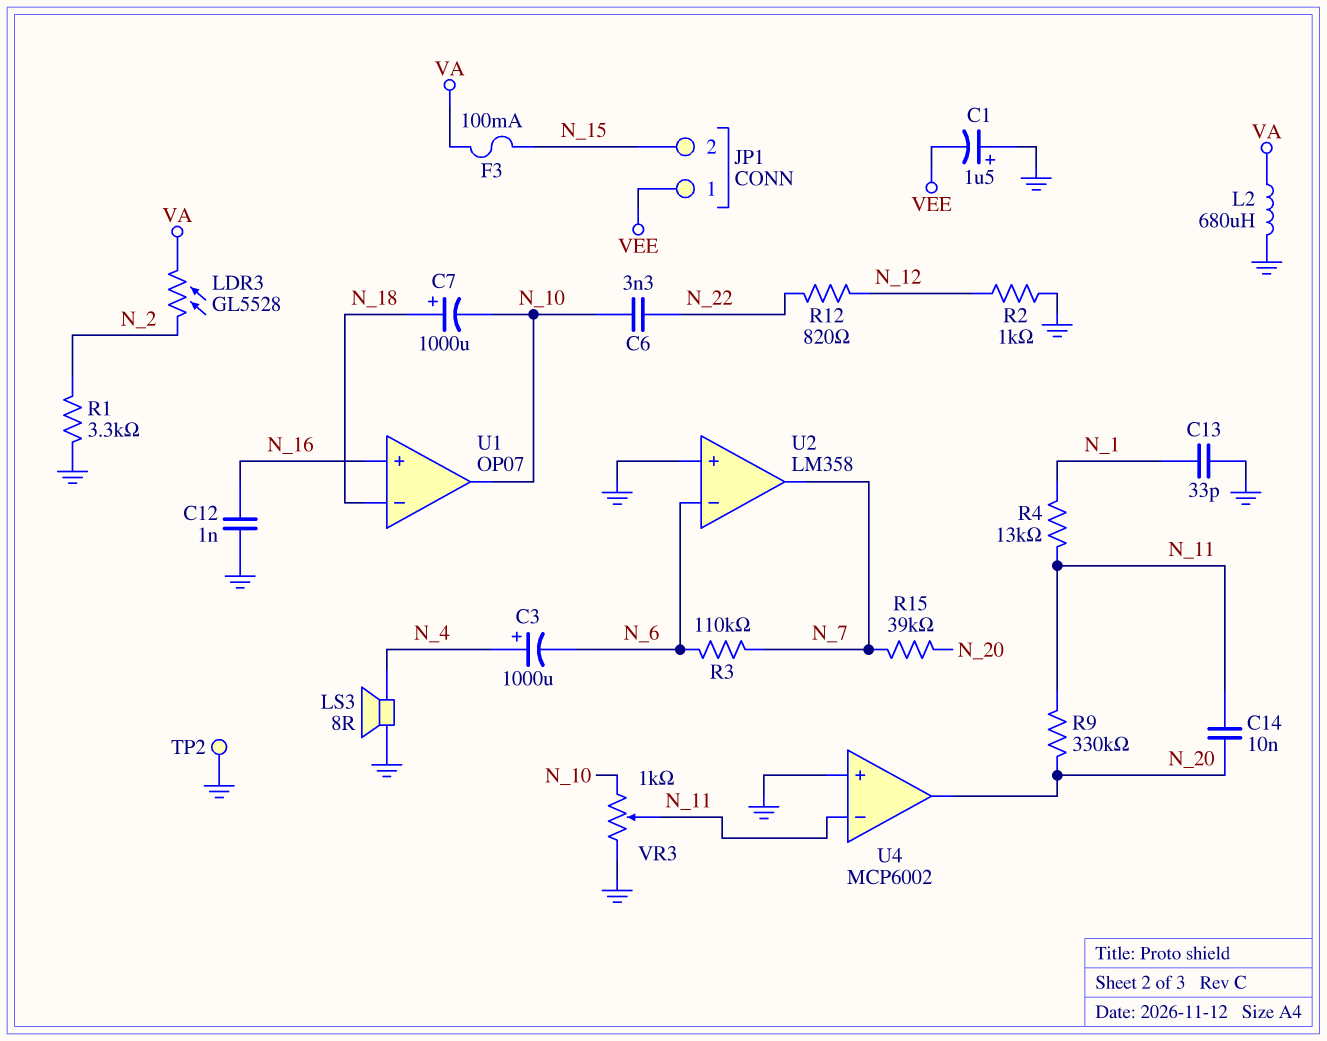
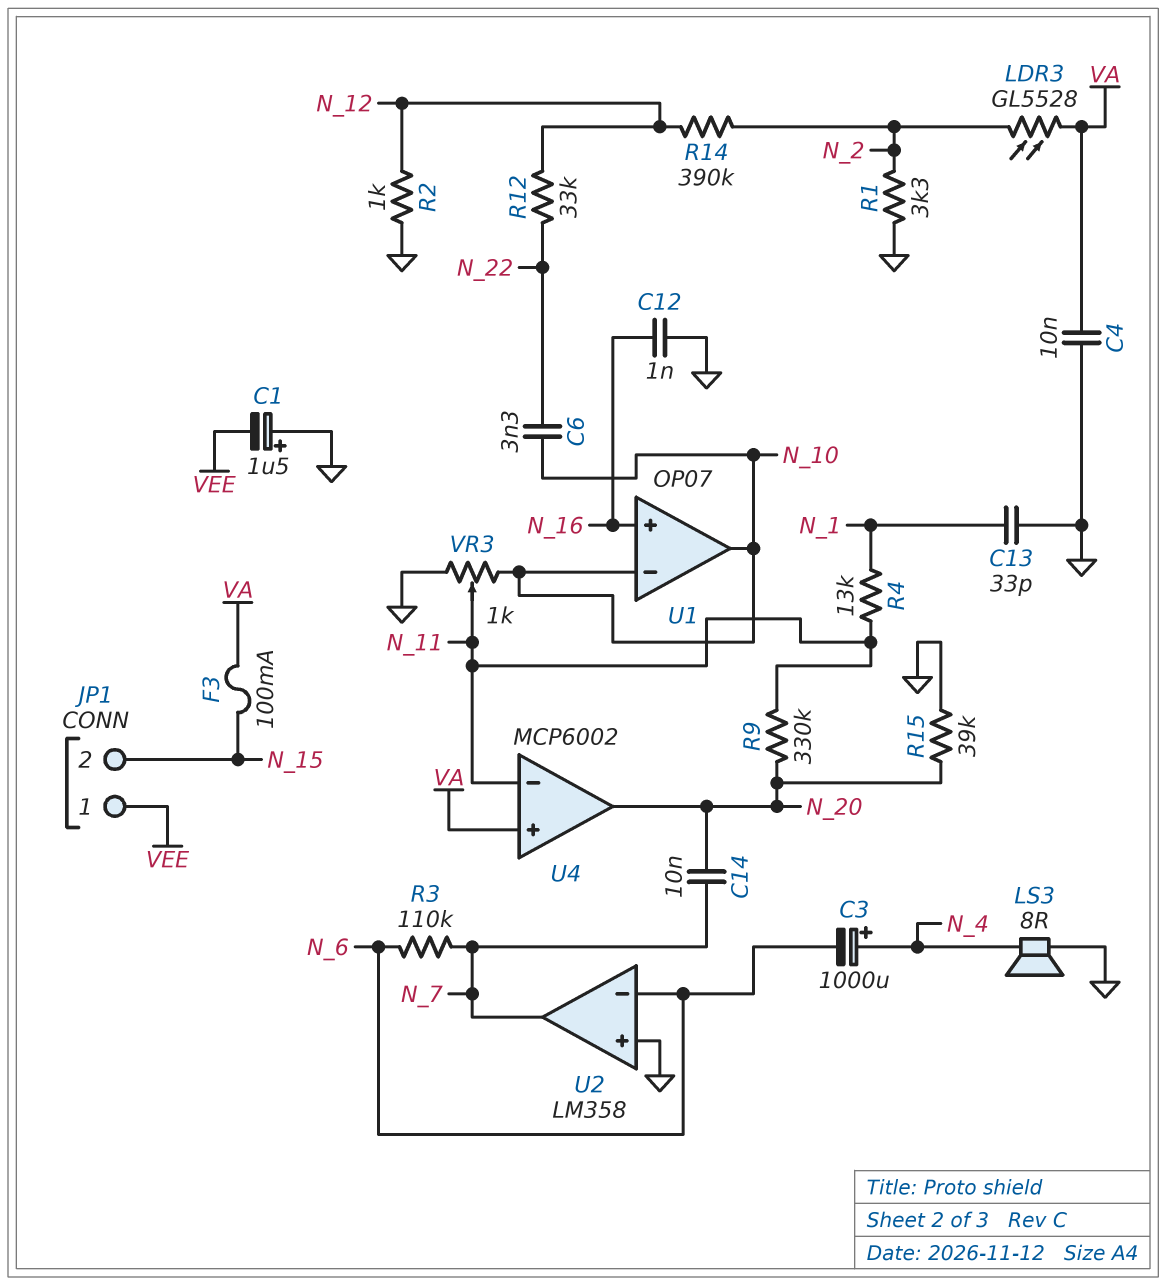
C4: none -> 10nF (GND, VA)
C7: 1000uF (plus N_18, minus N_10) -> none
C14: 10nF (N_11, N_20) -> 10nF (N_7, N_20)
L2: 680uH (GND, VA) -> none
R12: 820 (N_12, N_22) -> 33k (N_12, N_22)
R14: none -> 390k (N_2, N_12)
R15: 39k (N_7, N_20) -> 39k (GND, N_20)
TP2: test point (GND) -> none
U1 pin in-: N_18 -> N_10
U4 pin in+: GND -> VA

